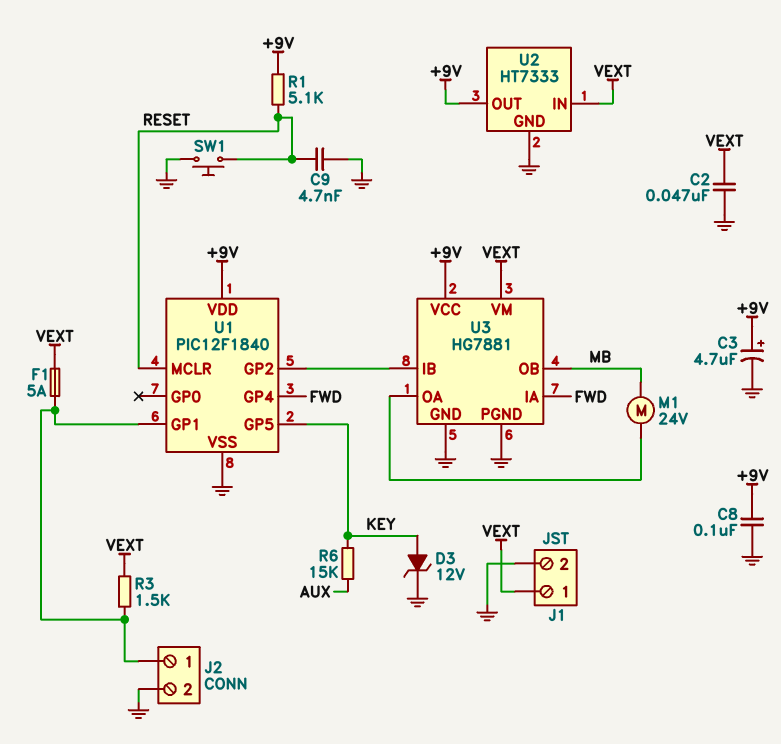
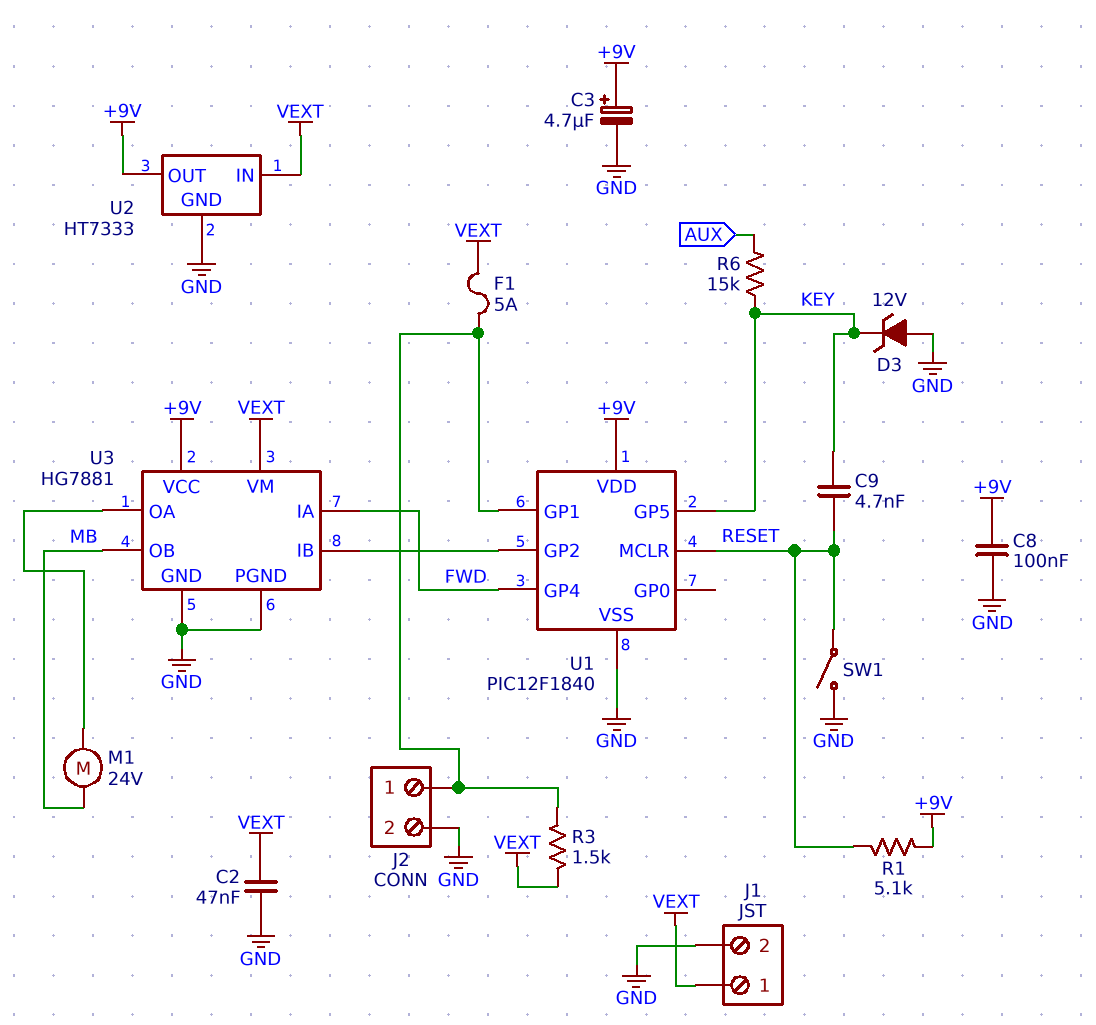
C9: 4.7nF (GND, RESET) -> 4.7nF (KEY, RESET)
D3: zener 12V (A KEY, K GND) -> zener 12V (A GND, K KEY)
SW1: button (GND, RESET) -> switch (GND, RESET)

